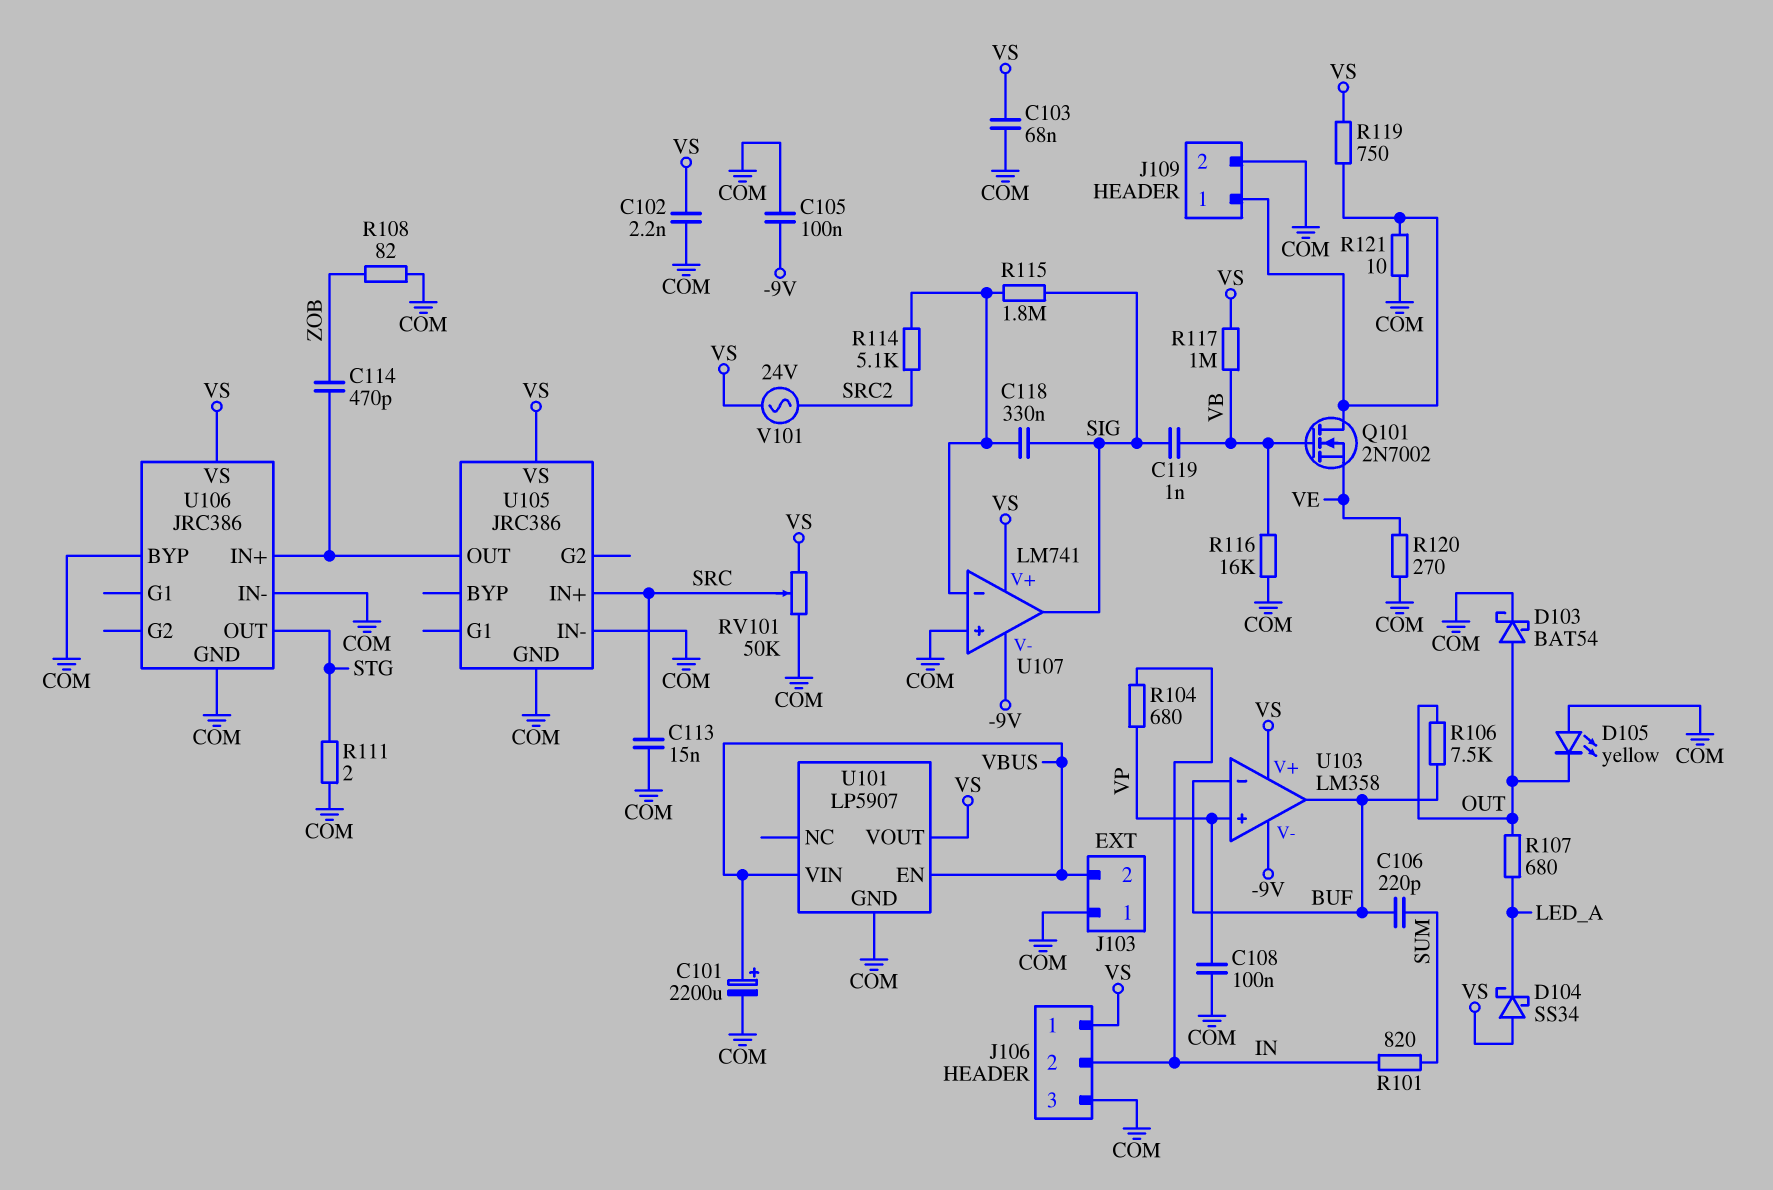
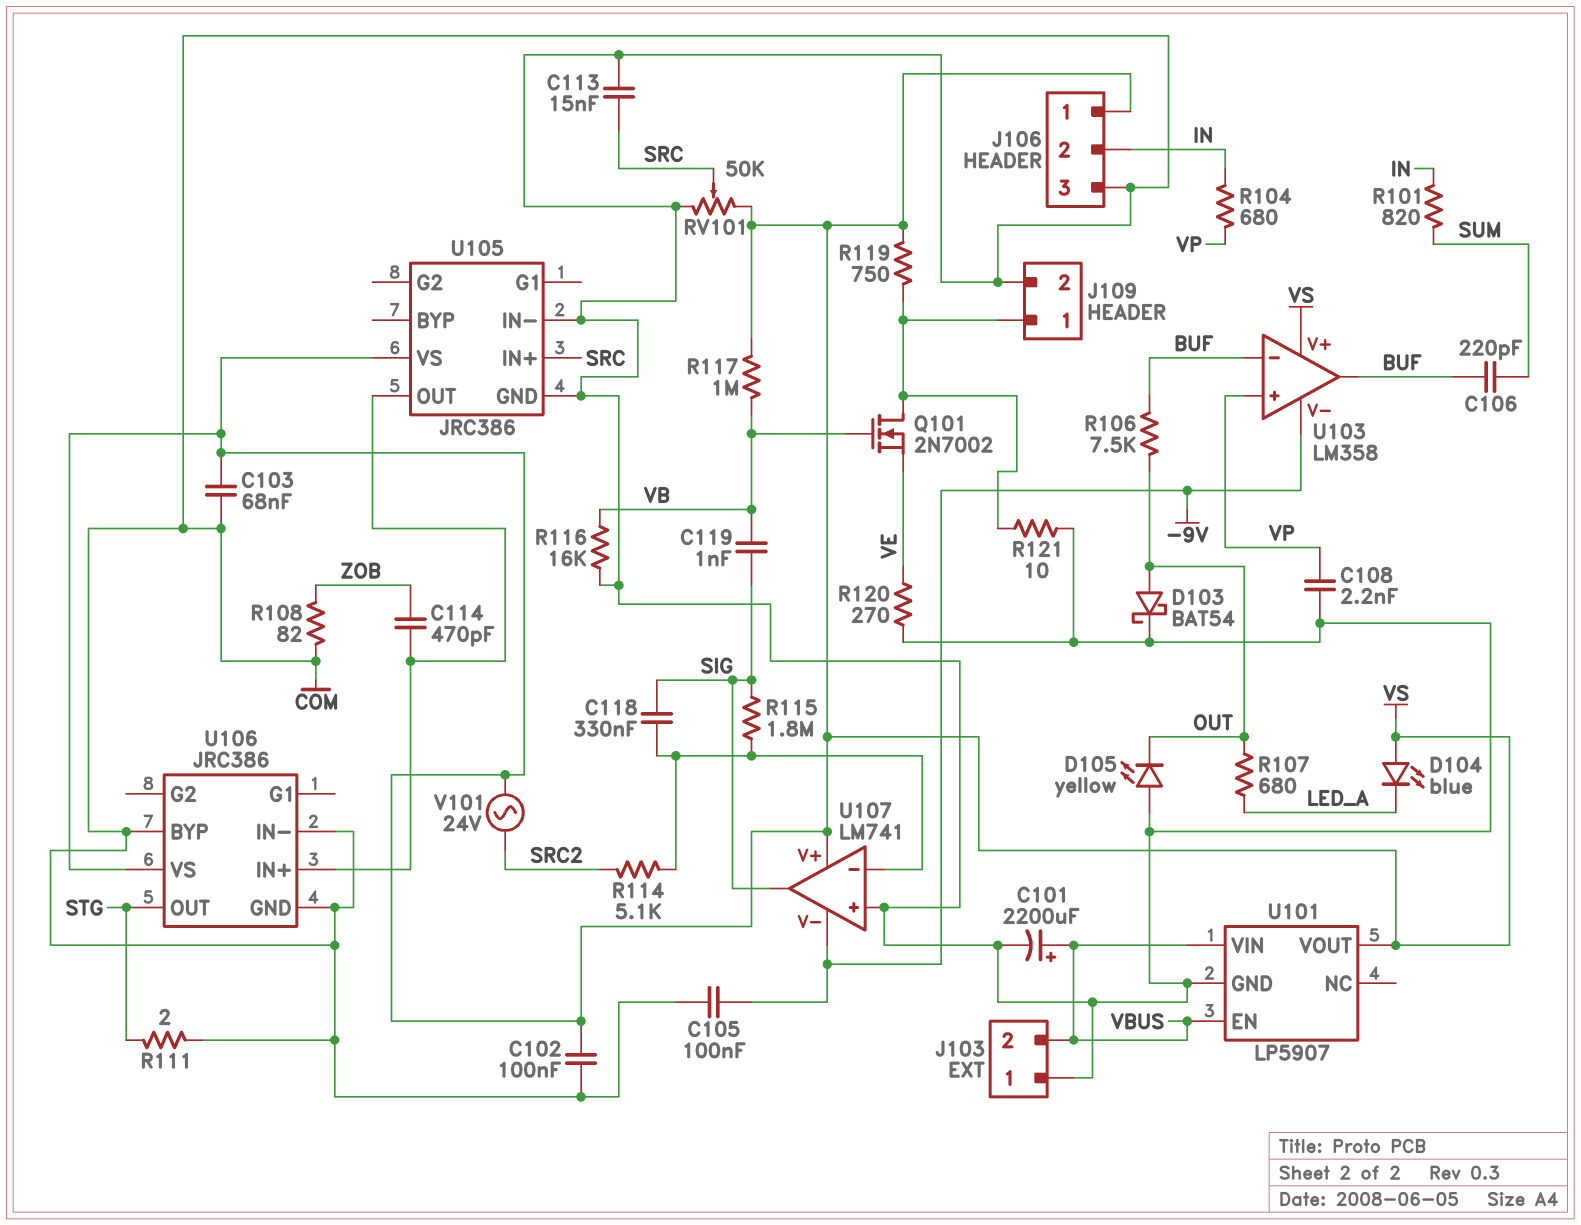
C102: 2.2nF (COM, VS) -> 100nF (COM, VS)
C108: 100nF (COM, VP) -> 2.2nF (COM, VP)
D104: schottky SS34 (A VS, K LED_A) -> LED blue (A VS, K LED_A)

